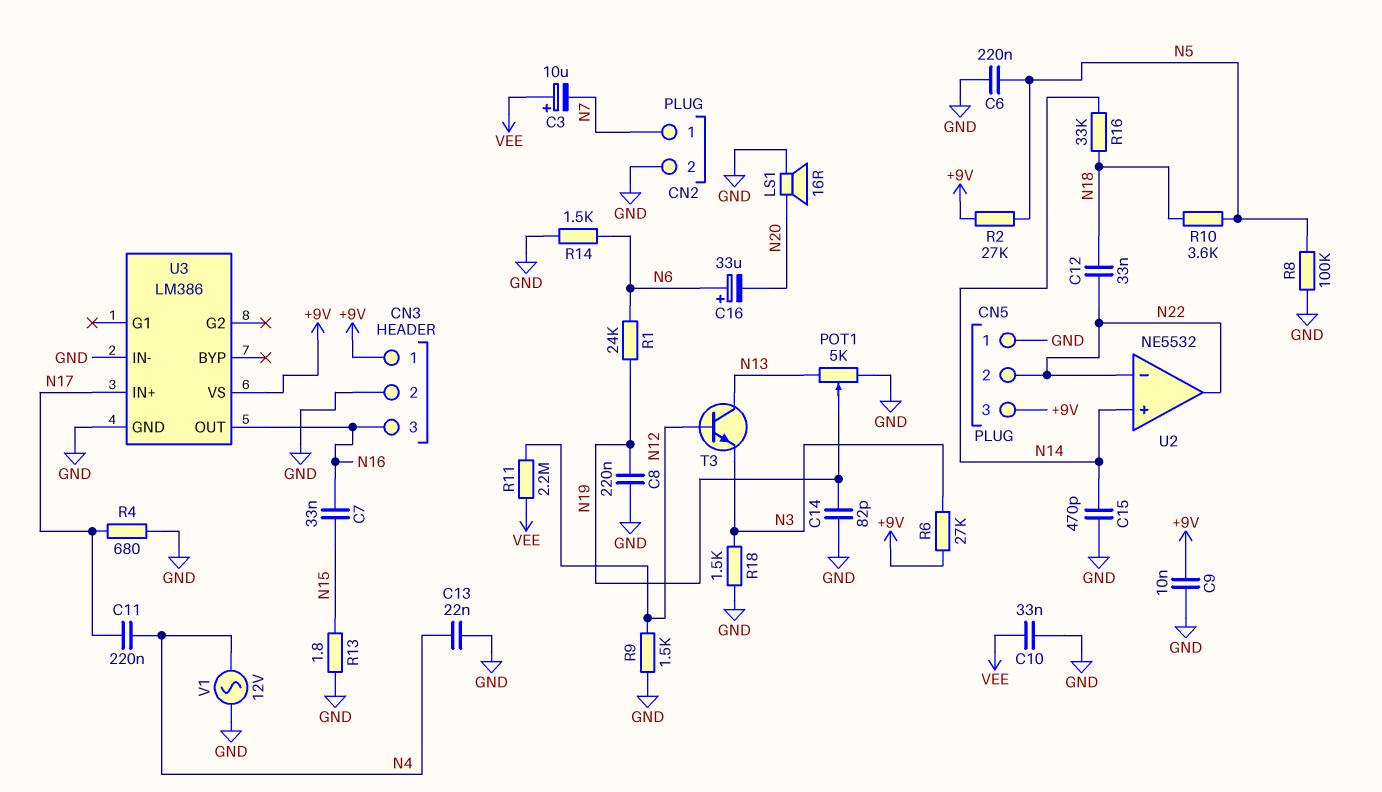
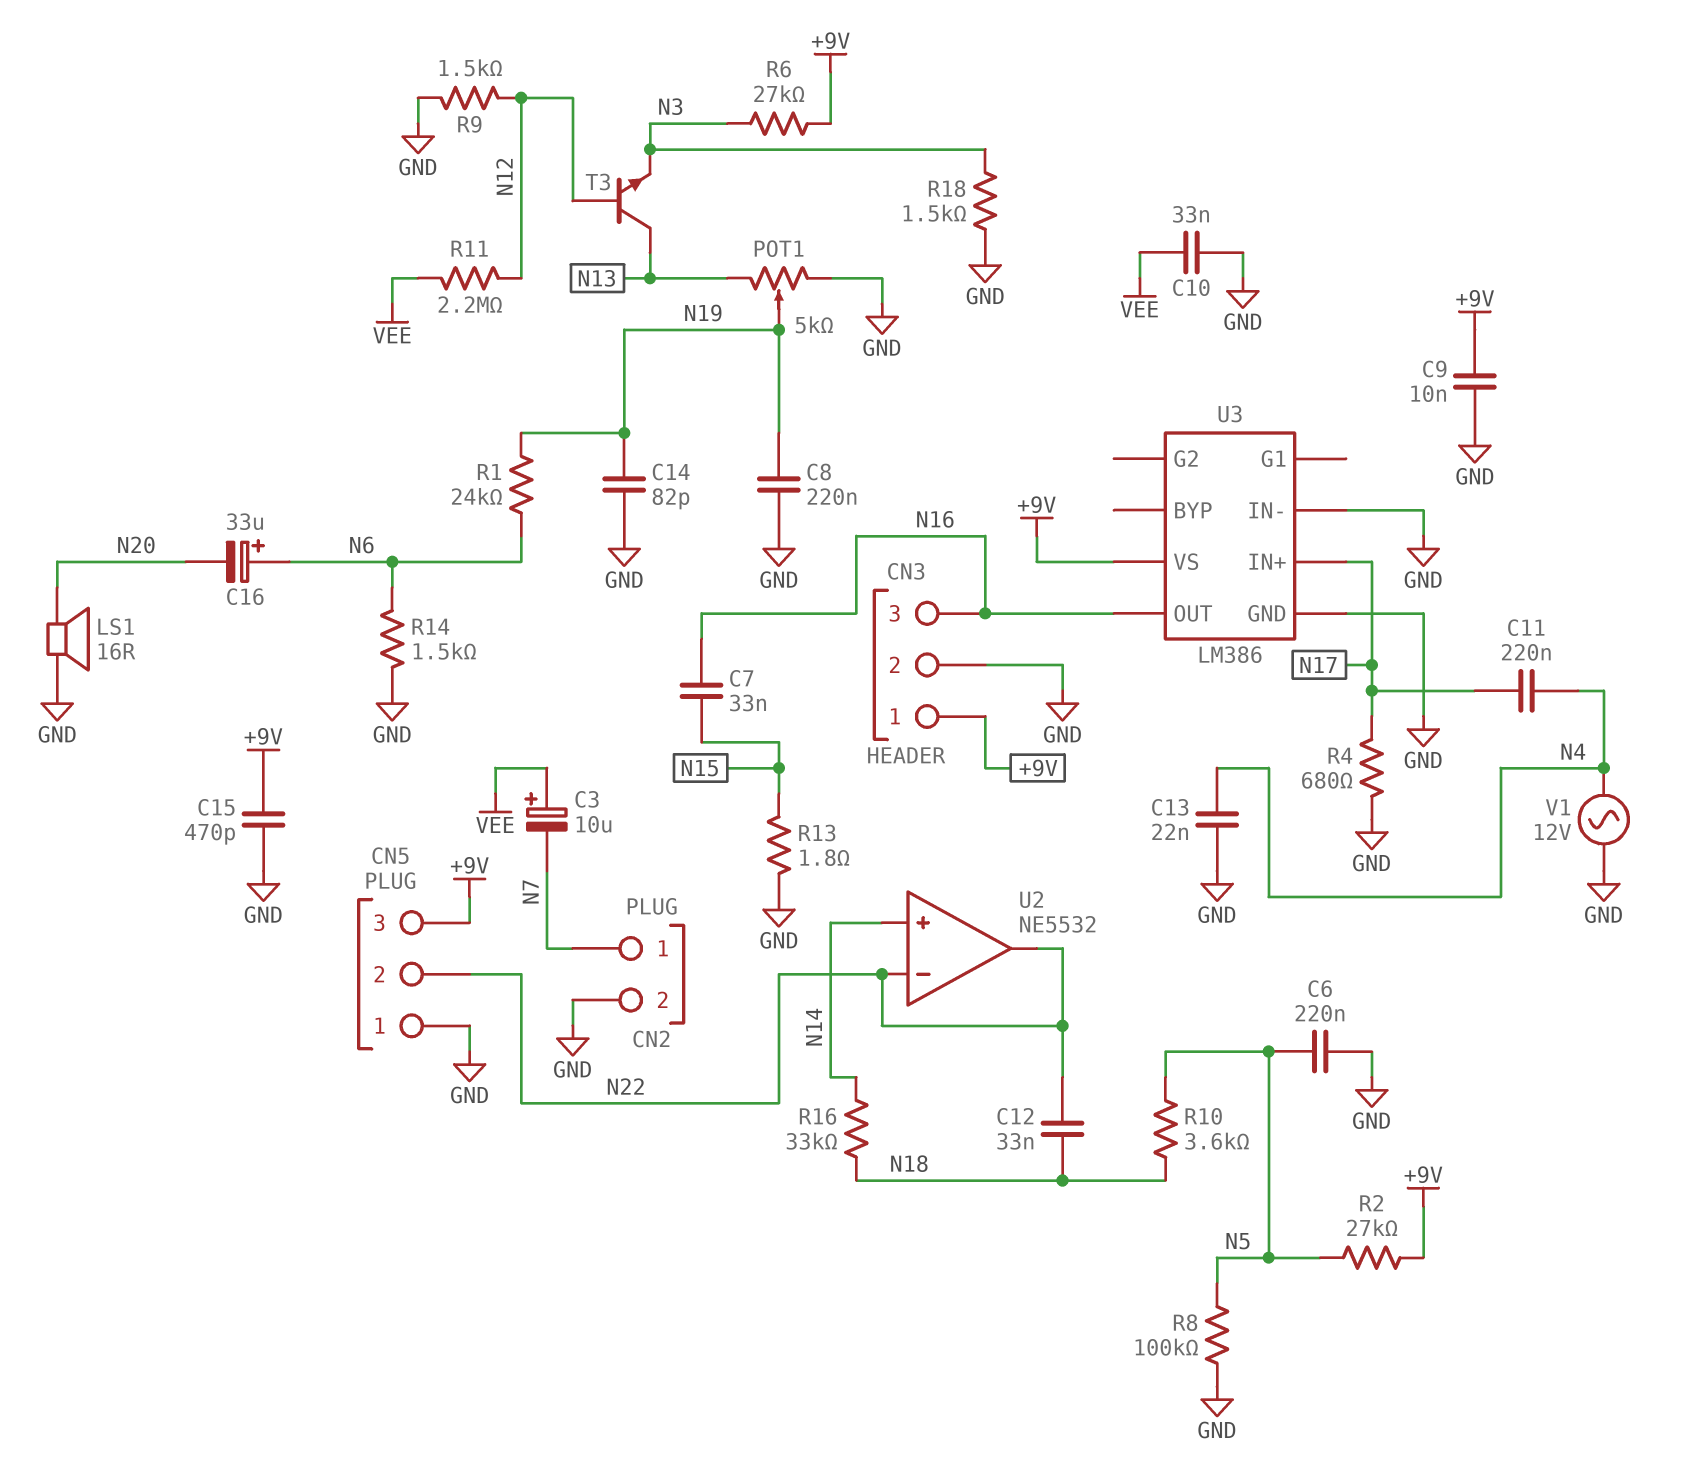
C15: 470pF (GND, N14) -> 470pF (+9V, GND)

